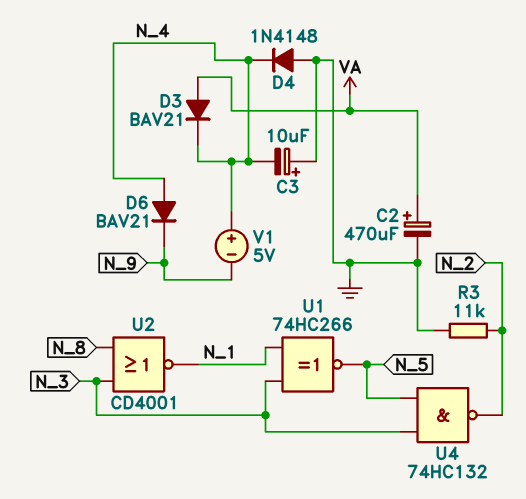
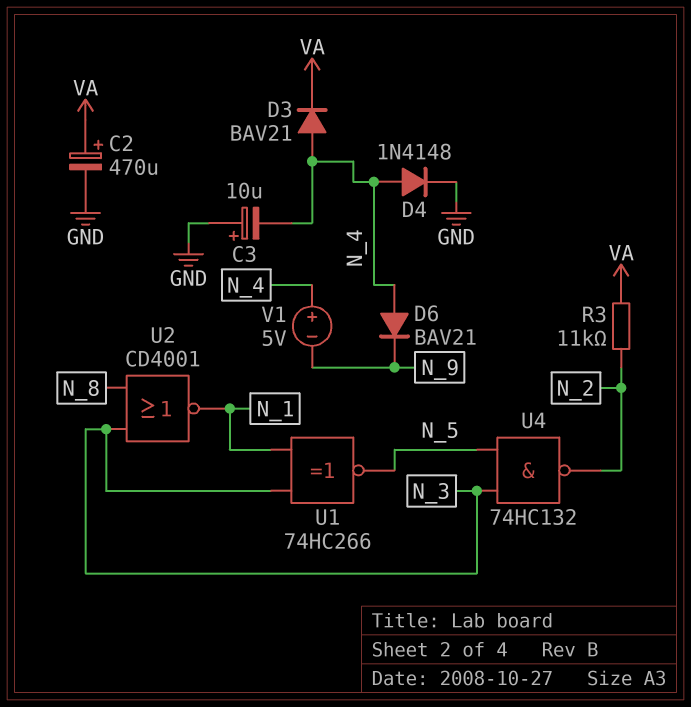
D3: diode BAV21 (A VA, K N_4) -> diode BAV21 (A N_4, K VA)
D4: diode 1N4148 (A GND, K N_4) -> diode 1N4148 (A N_4, K GND)
R3: 11k (GND, N_2) -> 11k (N_2, VA)

